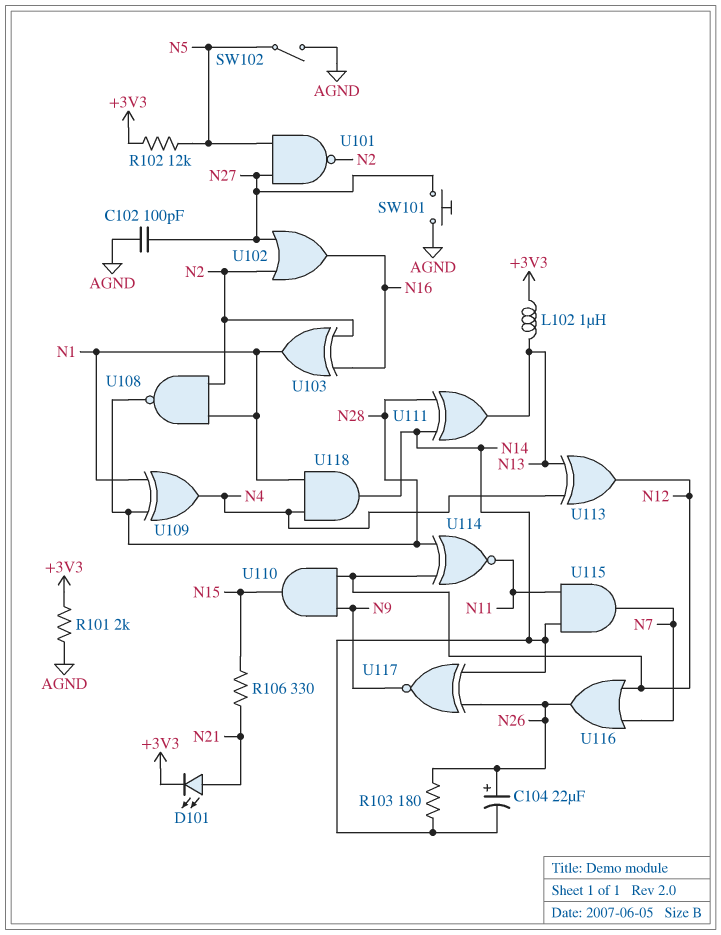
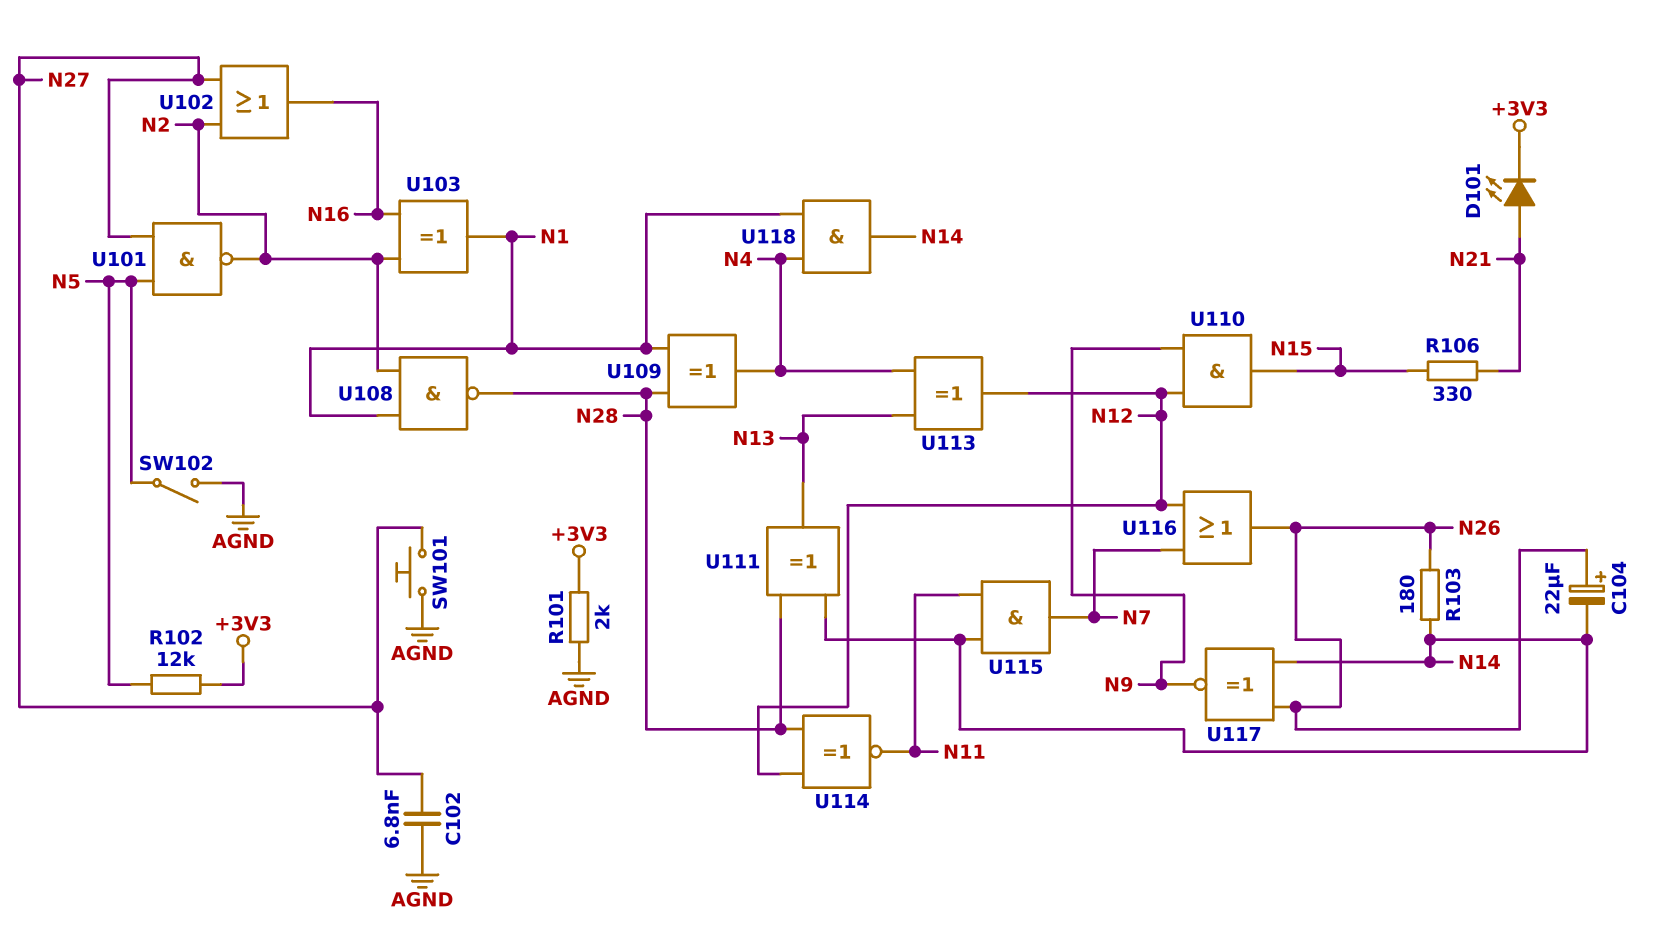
C102: 100pF (AGND, N27) -> 6.8nF (AGND, N27)
L102: 1uH (+3V3, N13) -> none

